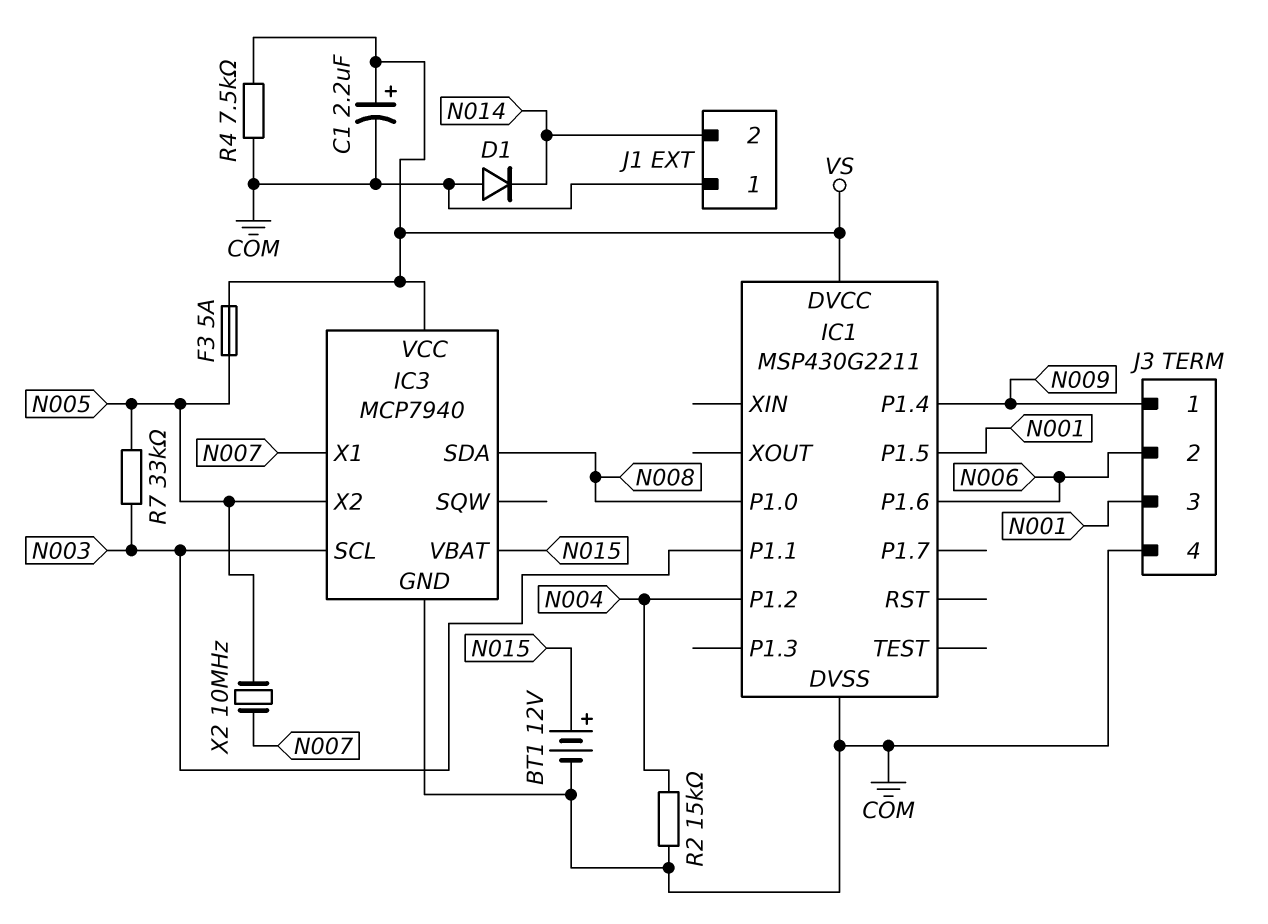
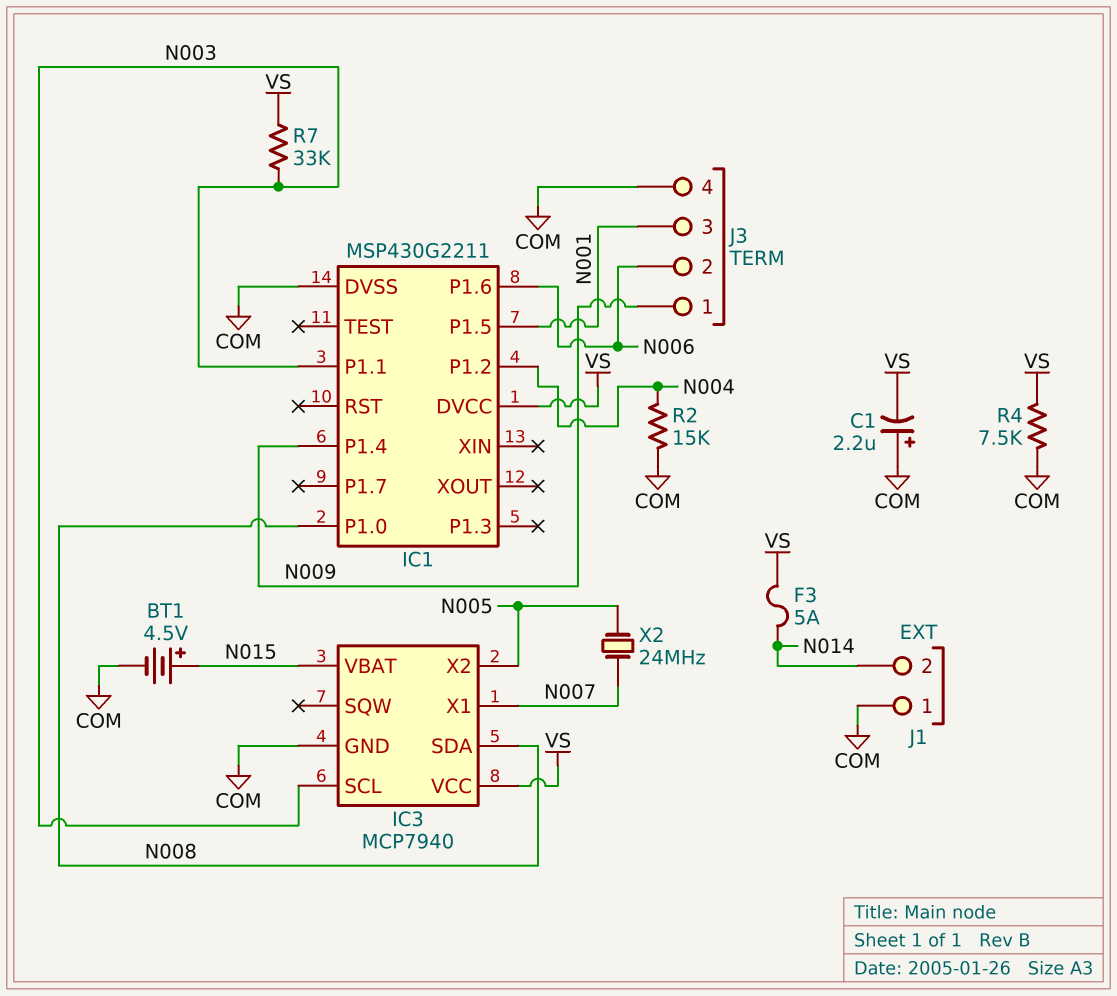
BT1: 12V (plus N015, minus COM) -> 4.5V (plus N015, minus COM)
C1: 2.2uF (plus VS, minus COM) -> 2.2uF (plus COM, minus VS)
D1: diode (A COM, K N014) -> none
F3: 5A (N005, VS) -> 5A (N014, VS)
R7: 33k (N003, N005) -> 33k (N003, VS)
X2: 10MHz (N005, N007) -> 24MHz (N005, N007)

